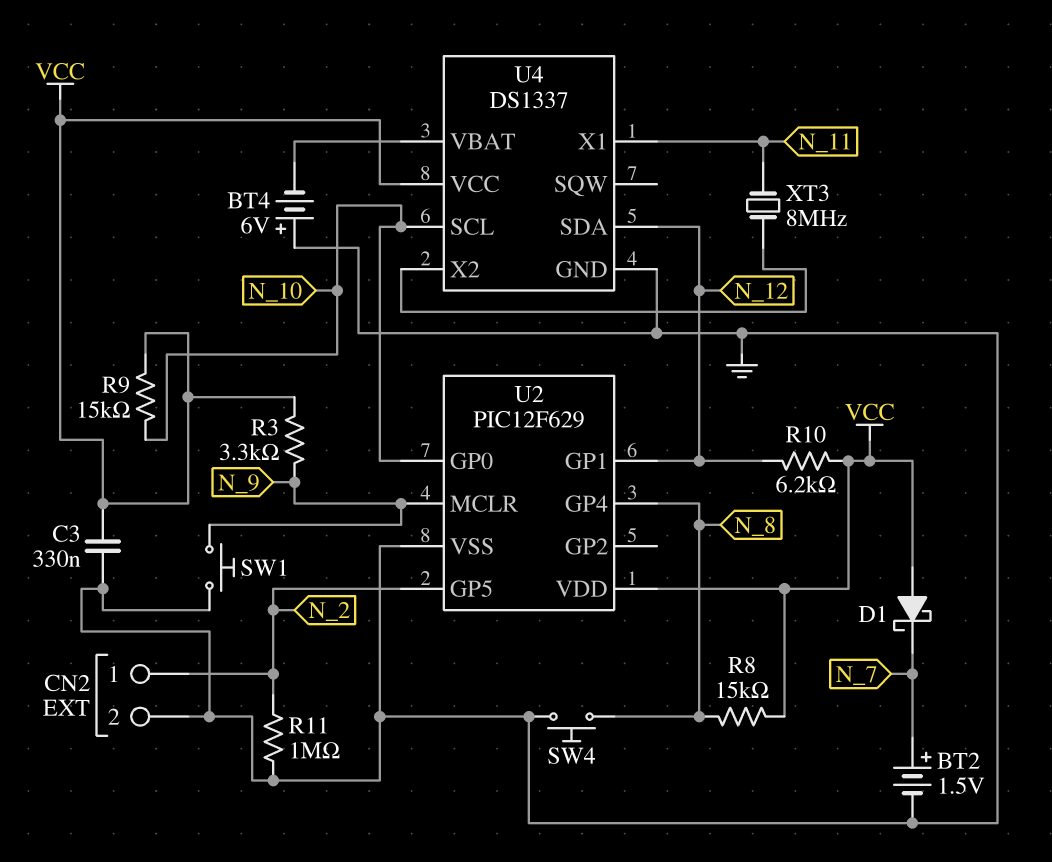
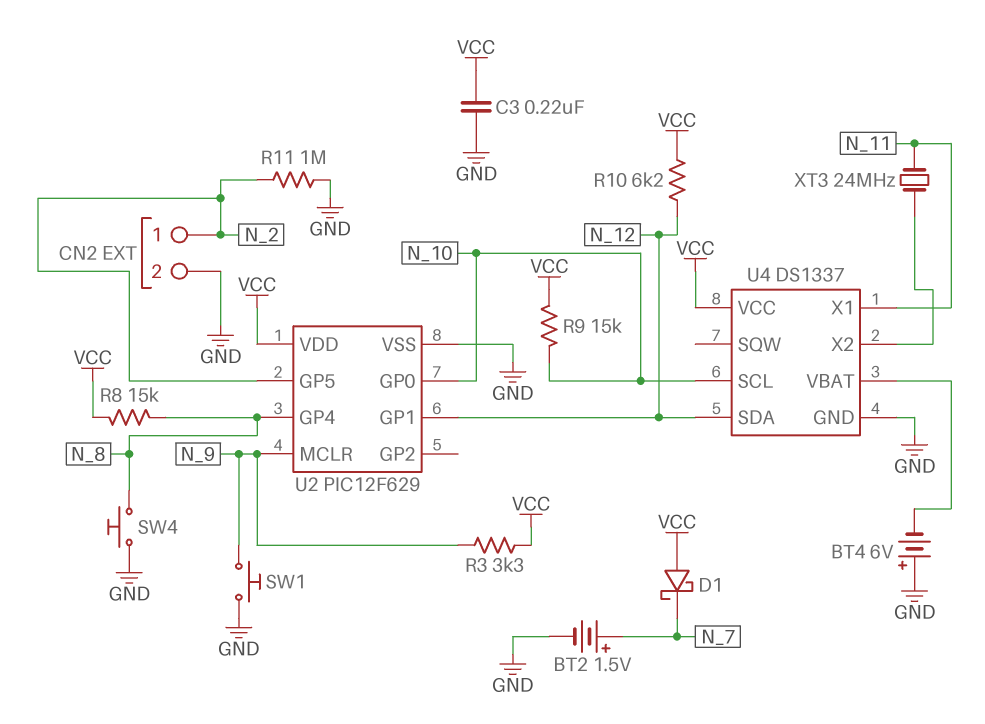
C3: 330nF (GND, VCC) -> 220nF (GND, VCC)
XT3: 8MHz (N_11, U4/X2) -> 24MHz (N_11, U4/X2)

